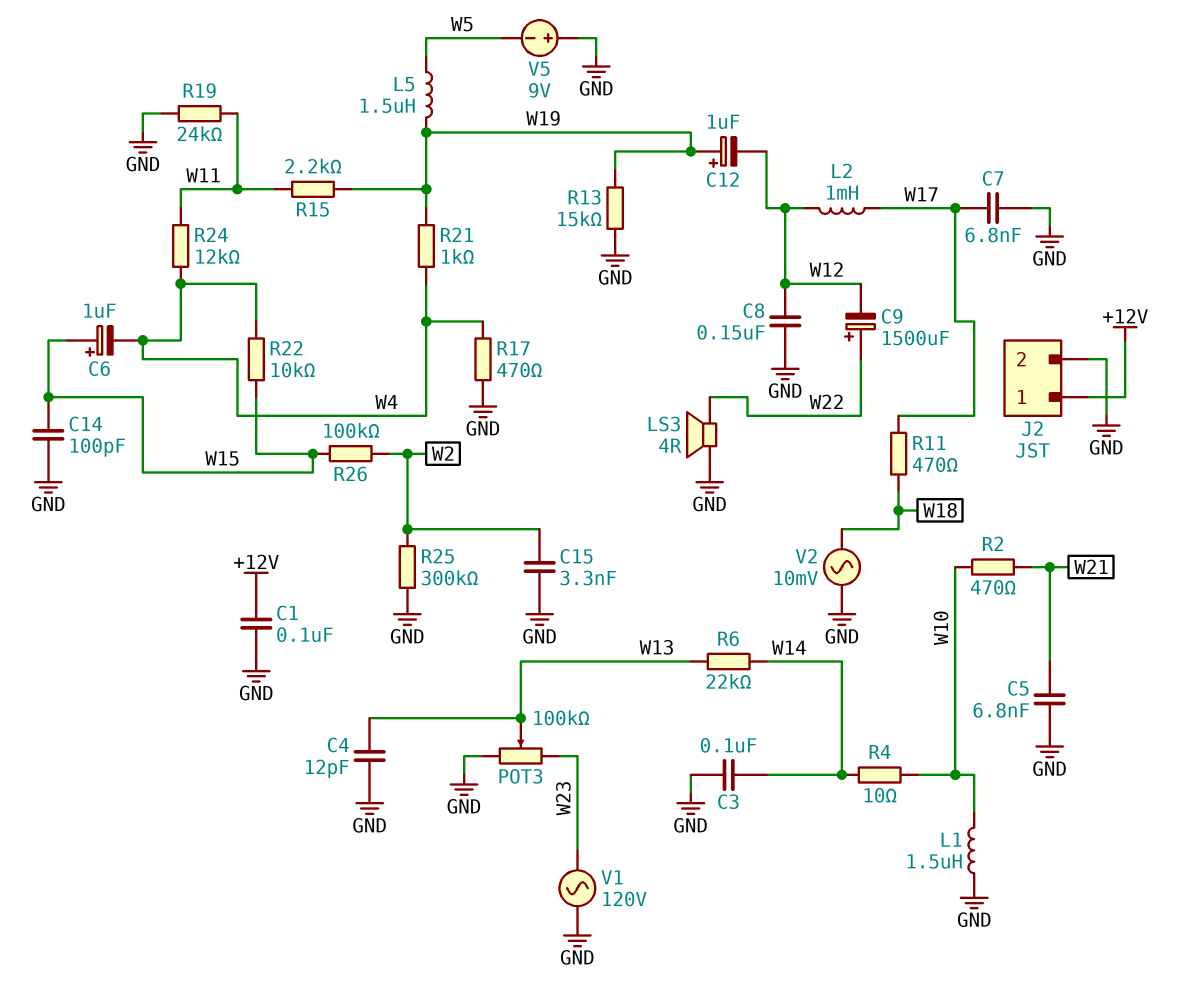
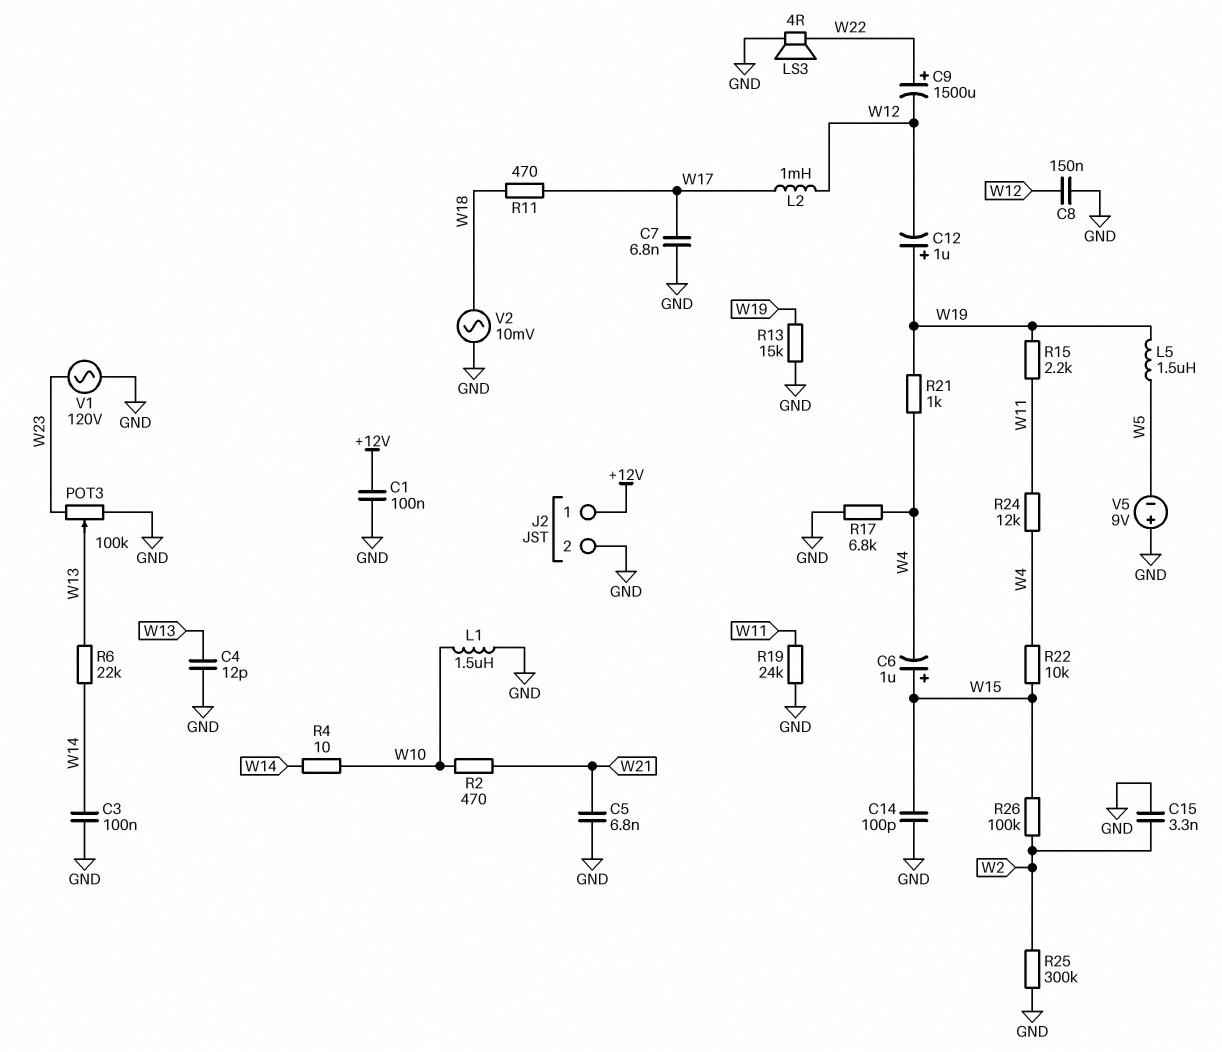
R17: 470 (GND, W4) -> 6.8k (GND, W4)

